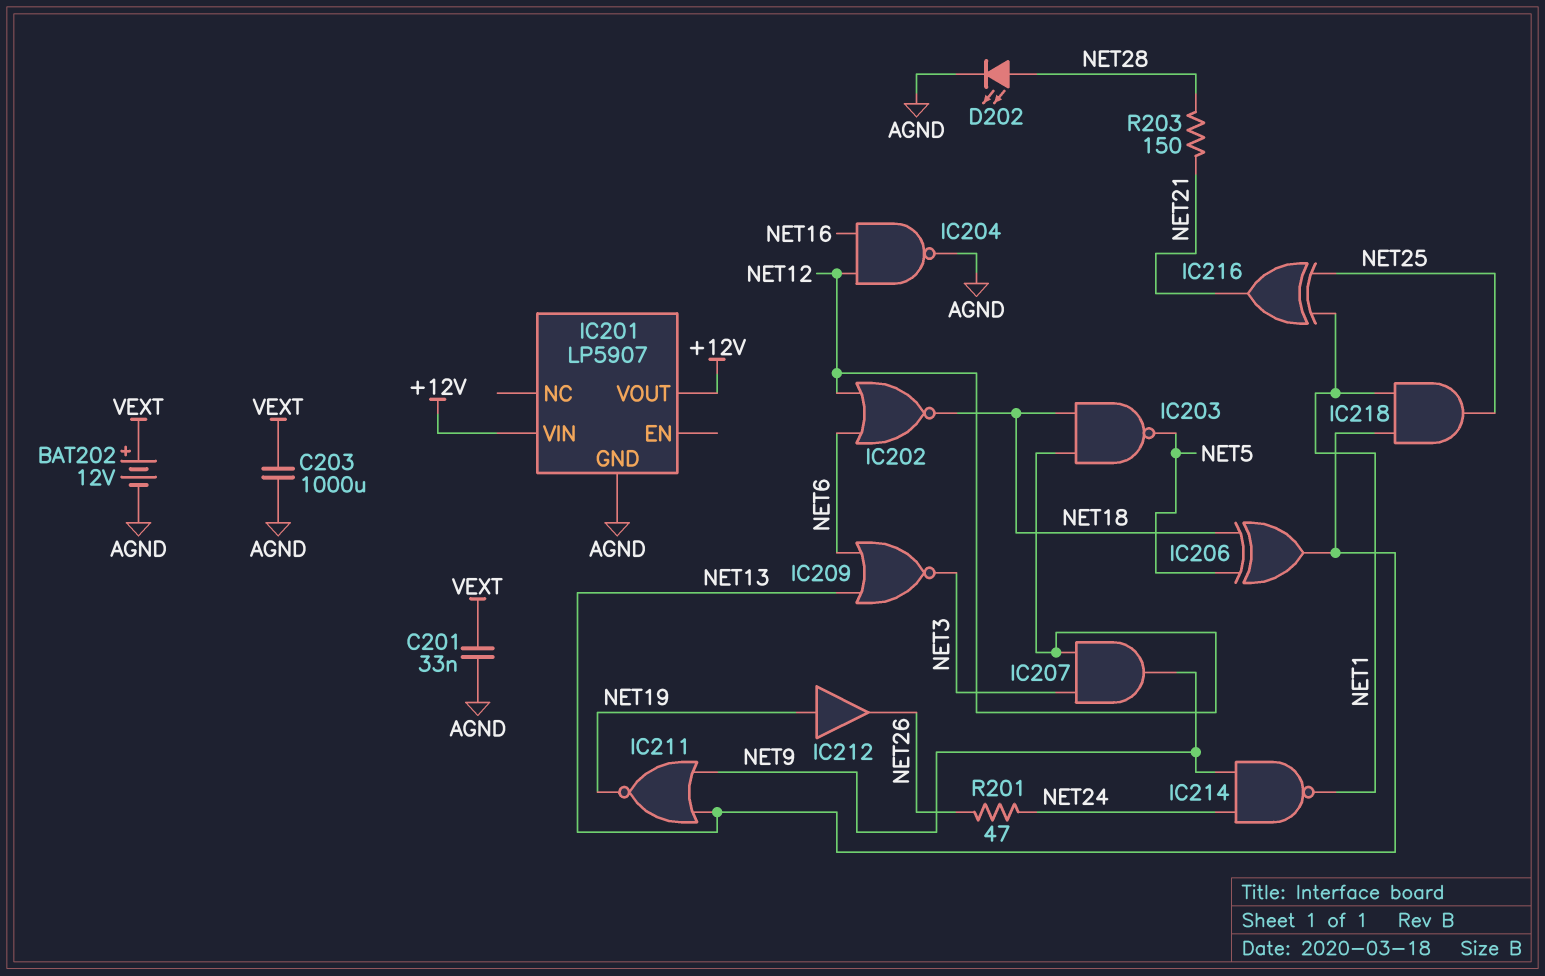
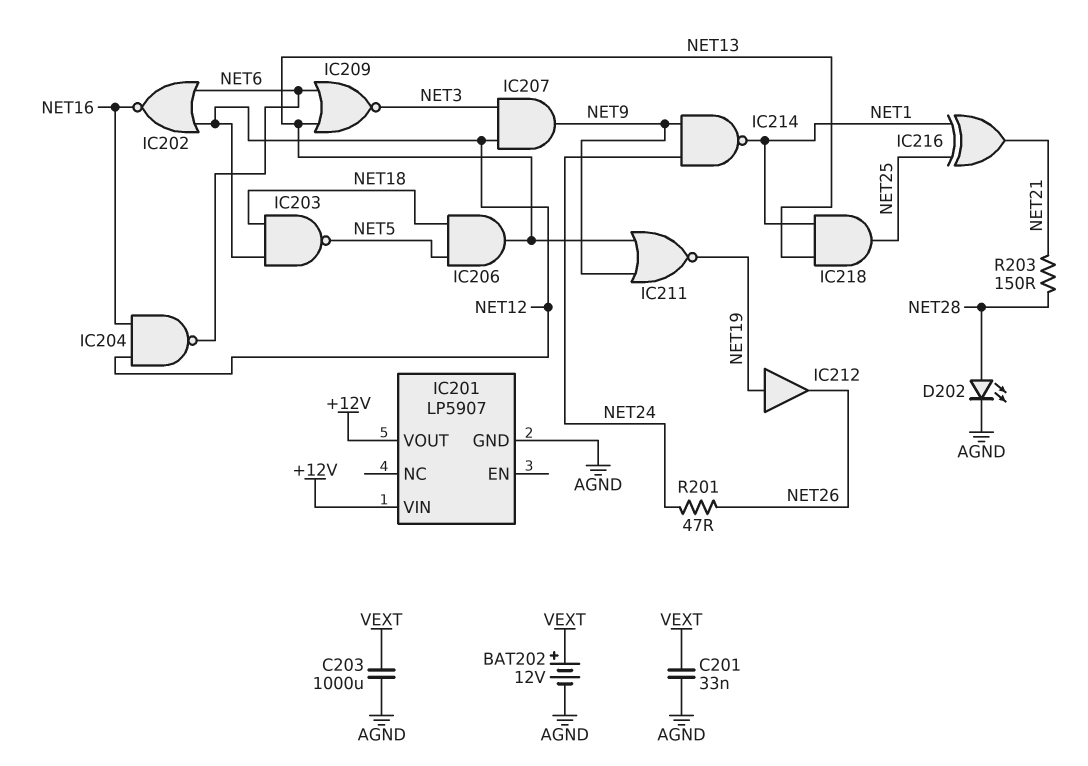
IC202: NOR (in NET6, in NET12, out NET18) -> NOR (in NET6, in NET12, out NET16)
IC204: NAND (in NET12, in NET16, out AGND) -> NAND (in NET12, in NET16, out NET6)
IC206: XOR (in NET5, in NET18, out NET13) -> AND (in NET5, in NET18, out NET13)

